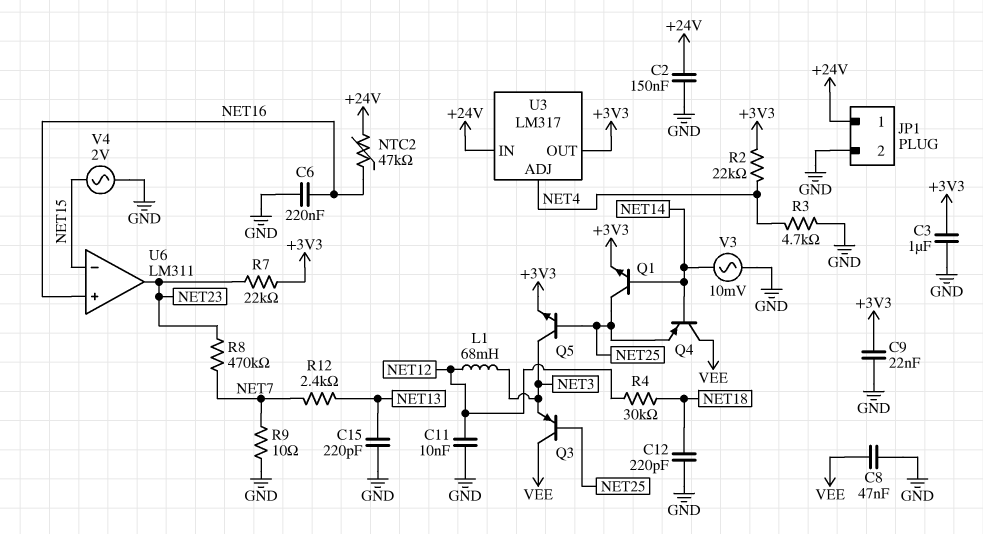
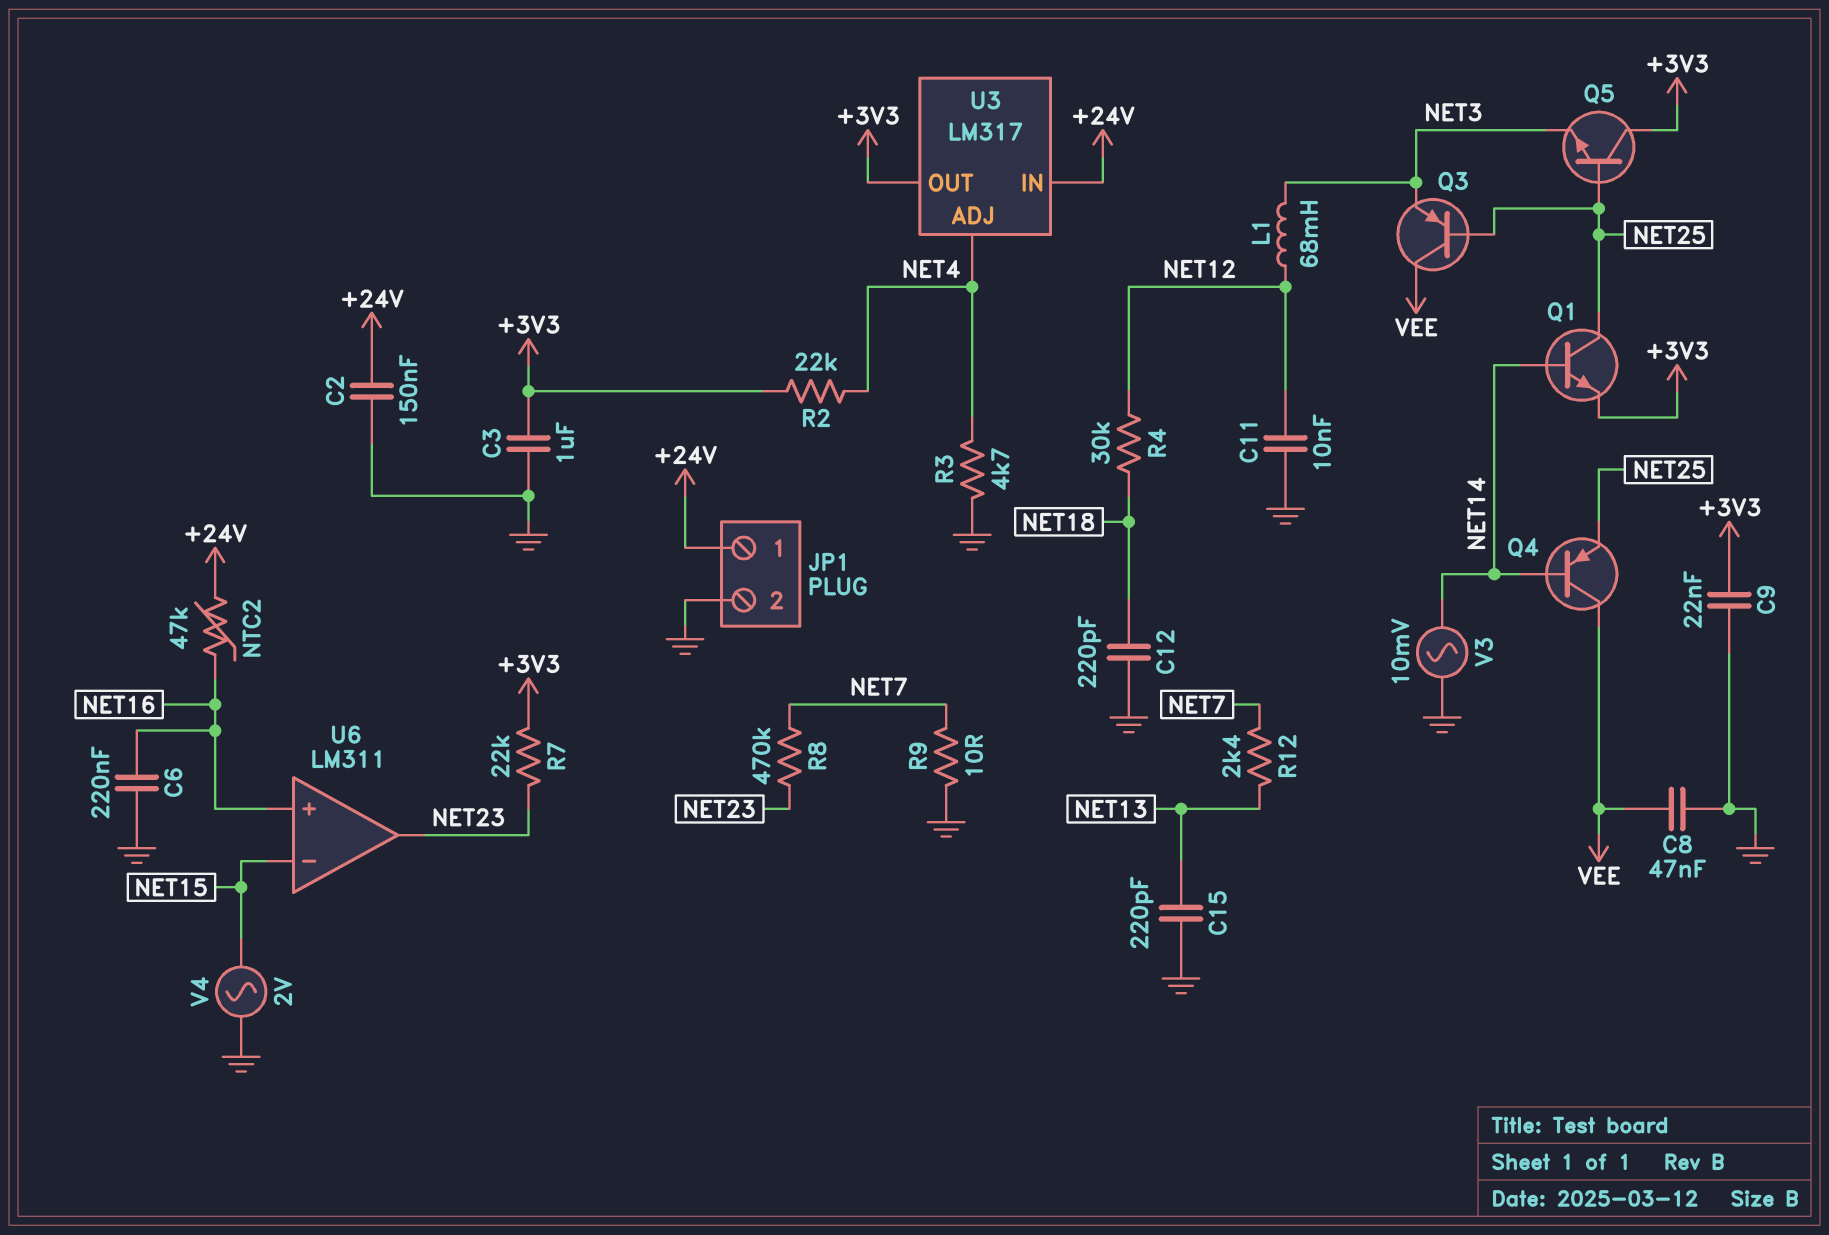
Q5: NPN (B NET25, C NET3, E +3V3) -> NPN (B NET25, C +3V3, E NET3)

